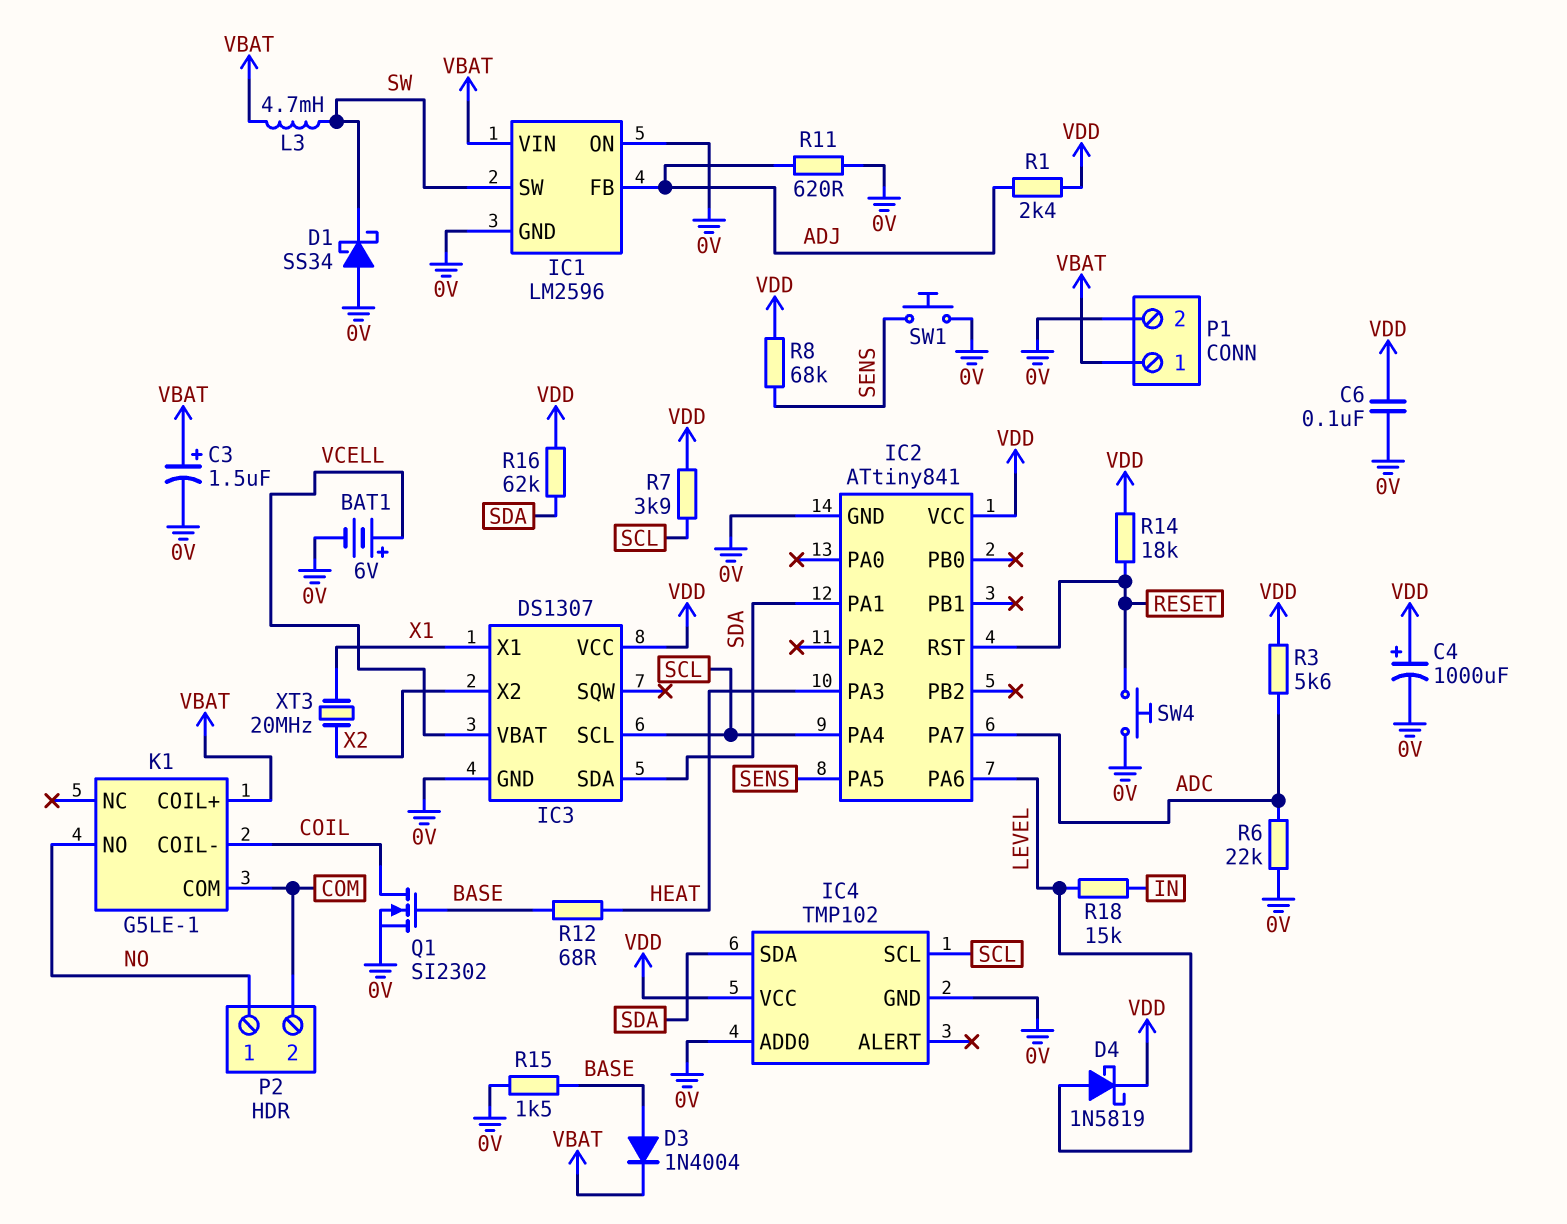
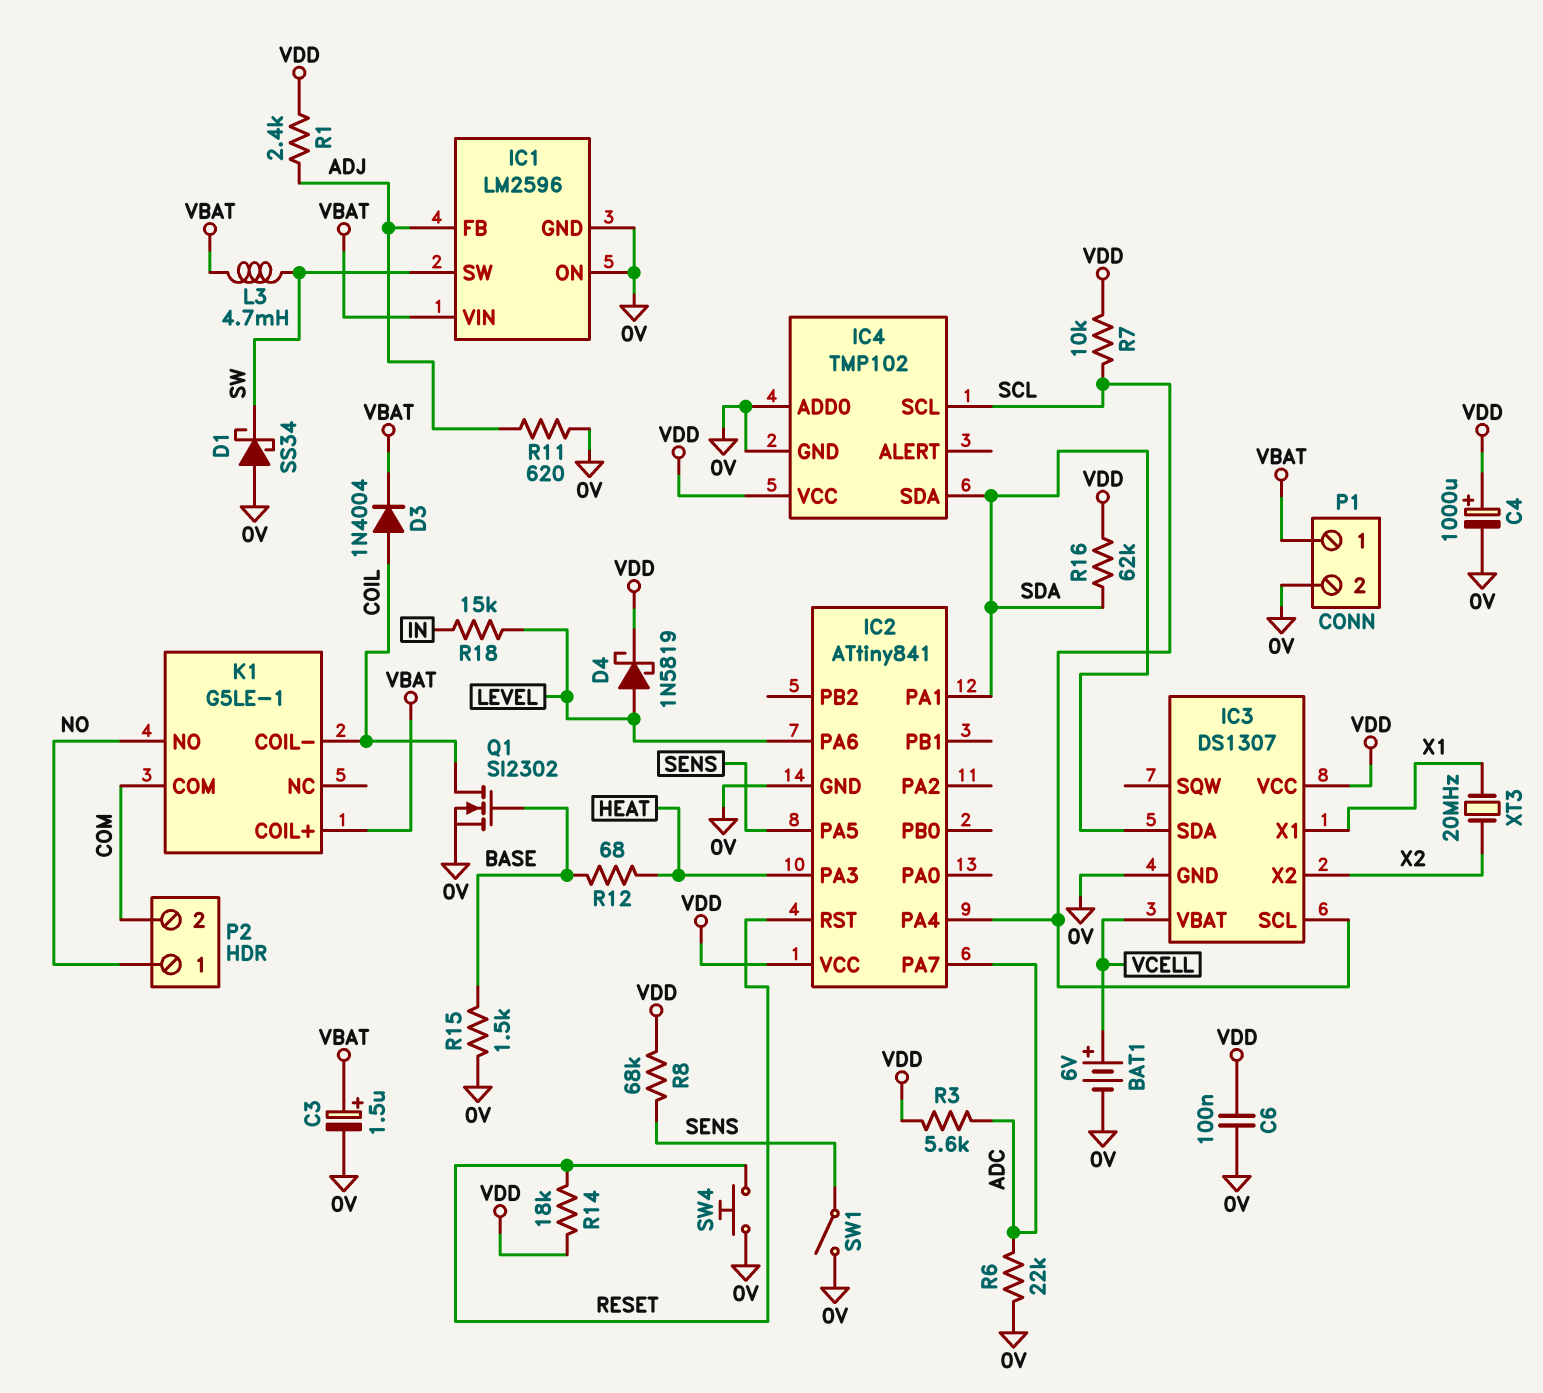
D3: diode 1N4004 (A BASE, K VBAT) -> diode 1N4004 (A COIL, K VBAT)
R7: 3.9k (SCL, VDD) -> 10k (SCL, VDD)
SW1: button (0V, SENS) -> switch (0V, SENS)

